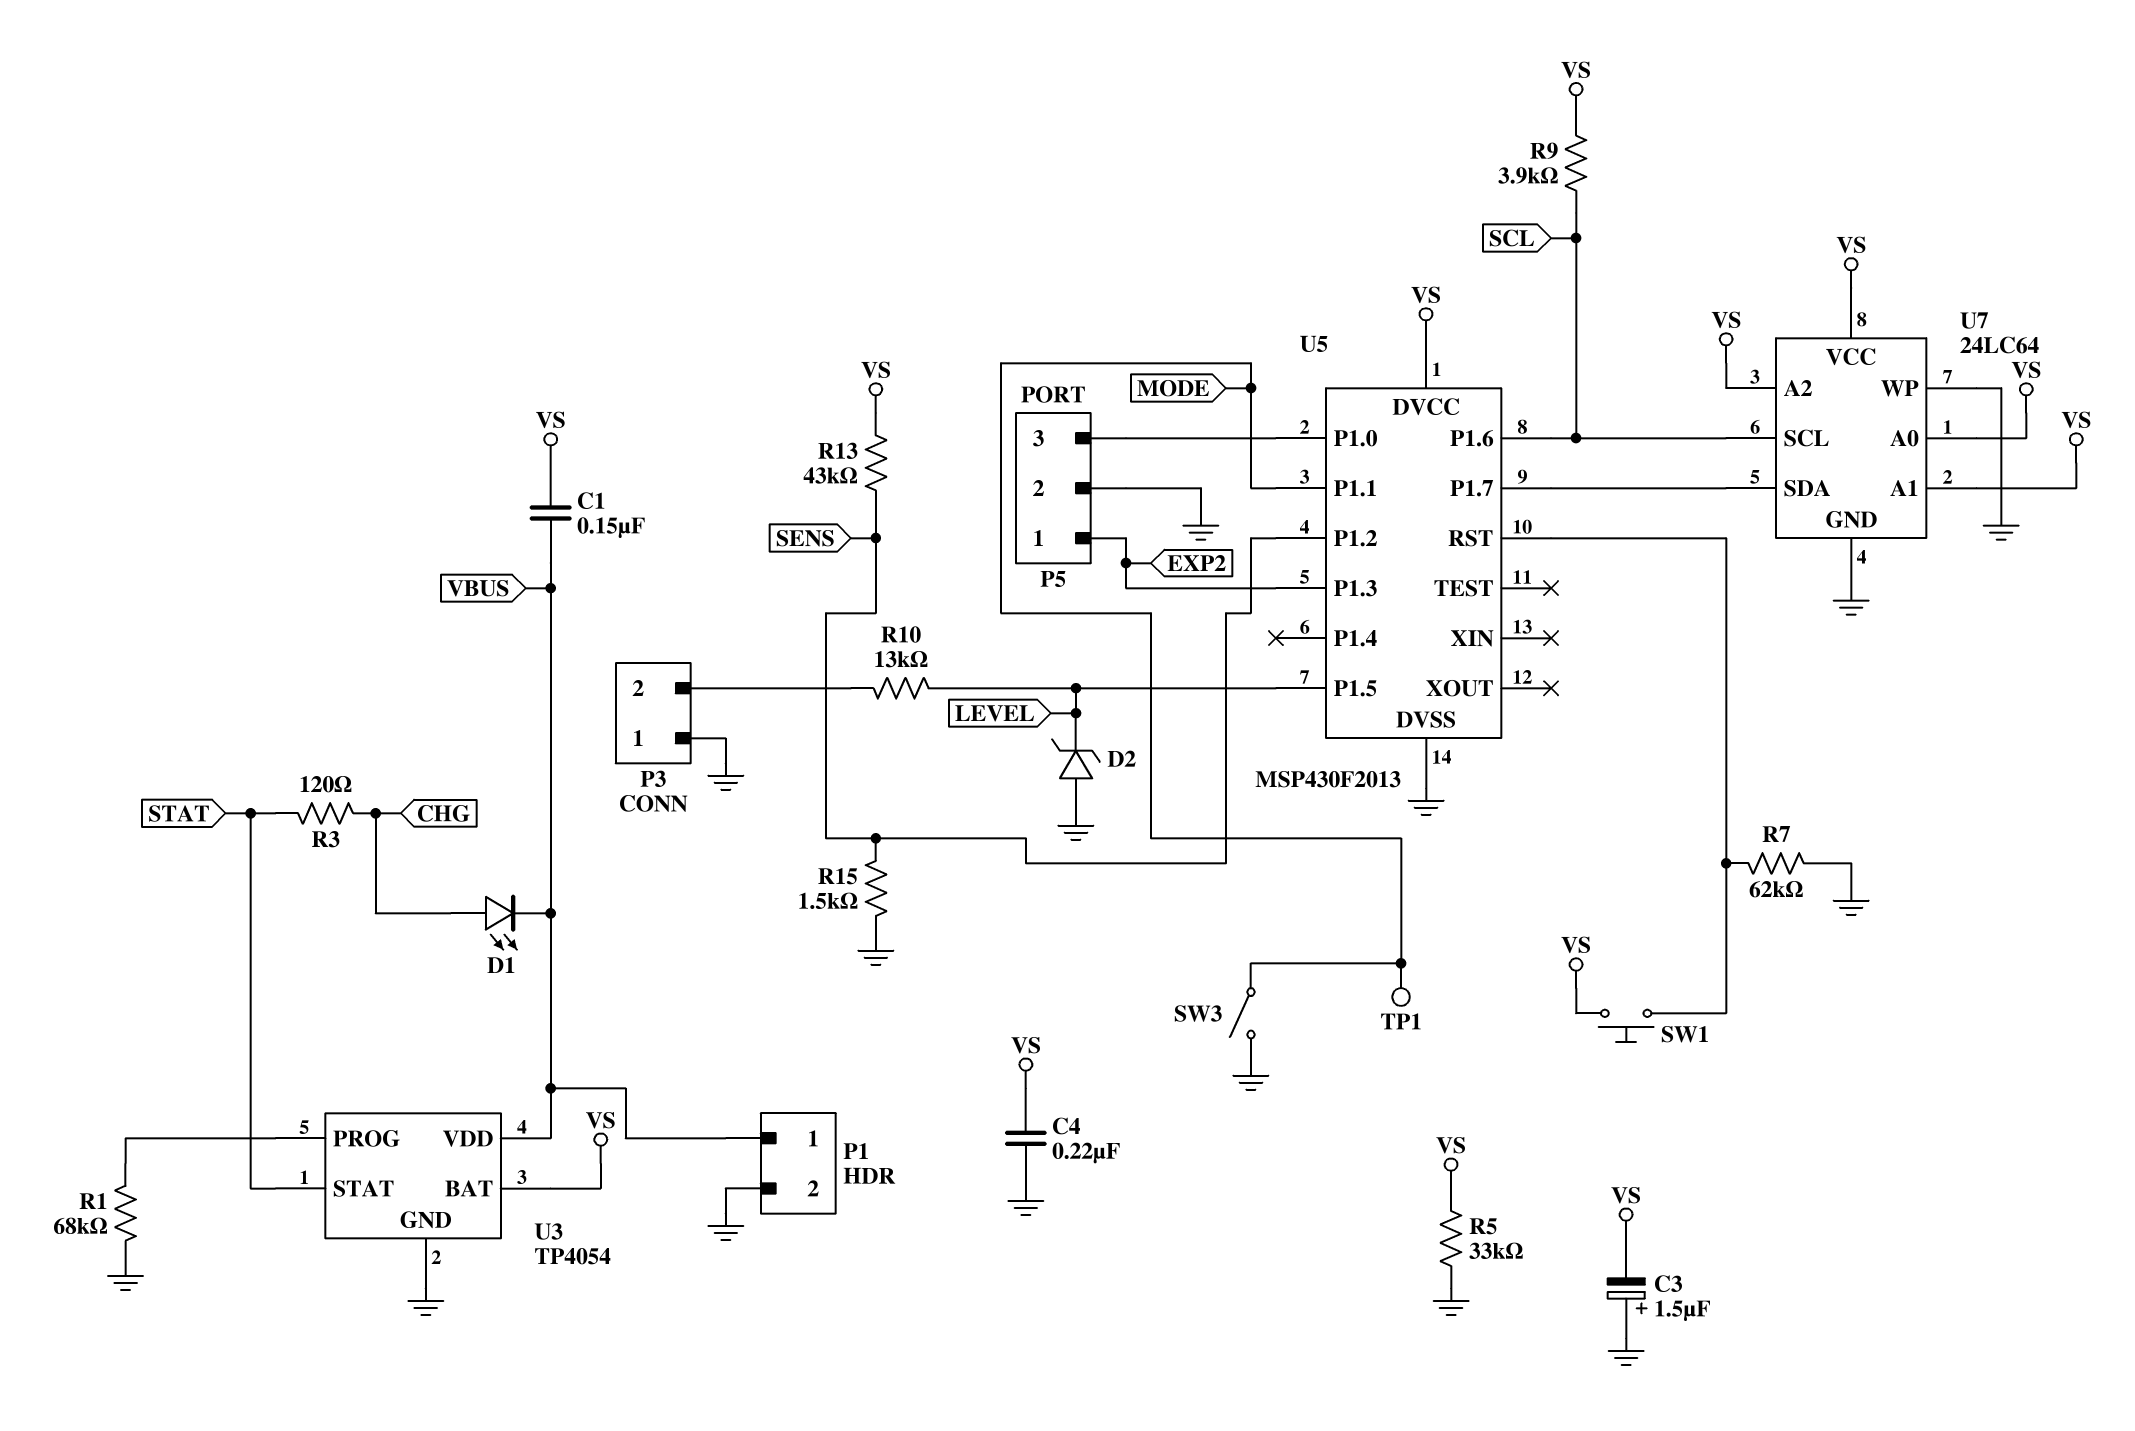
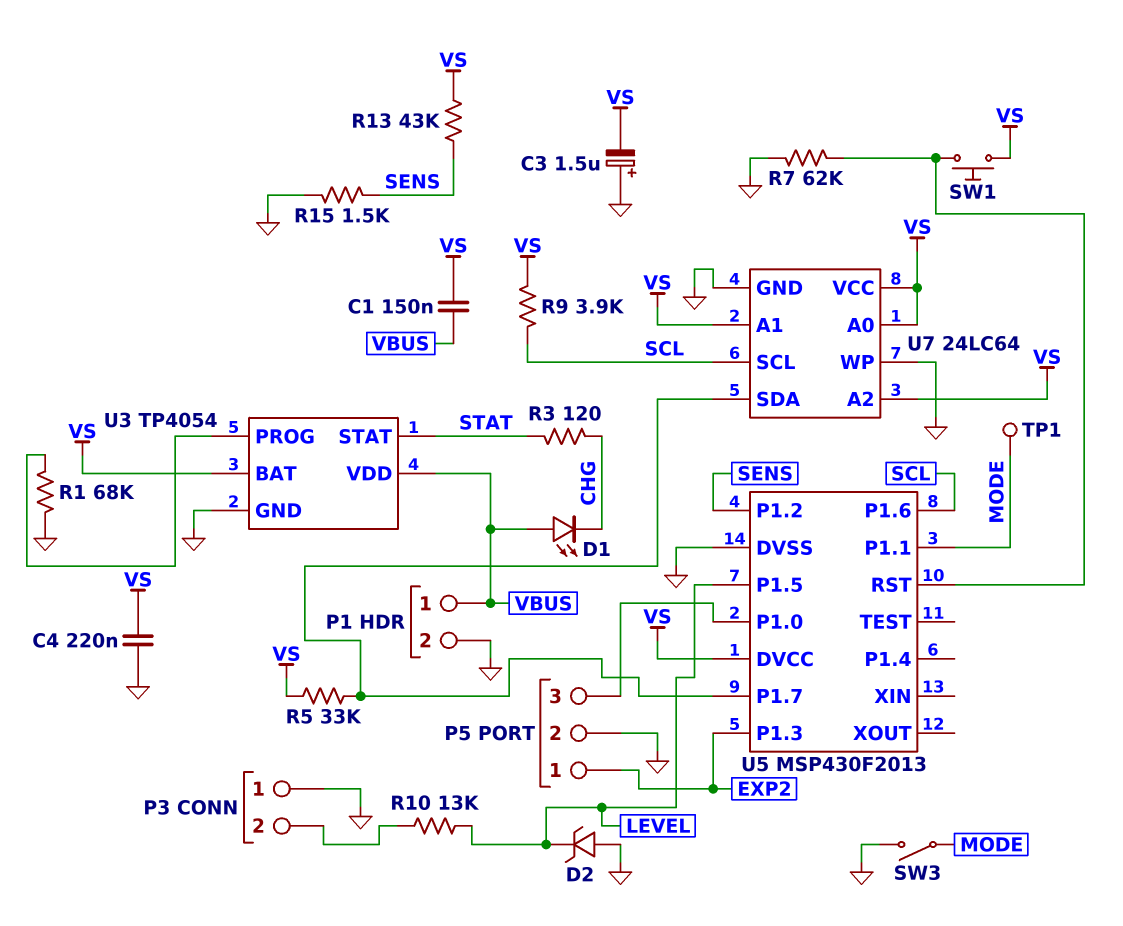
D1: LED (A CHG, K VBUS) -> LED (A VBUS, K CHG)
R5: 33k (GND, VS) -> 33k (U5/P1.7, VS)

